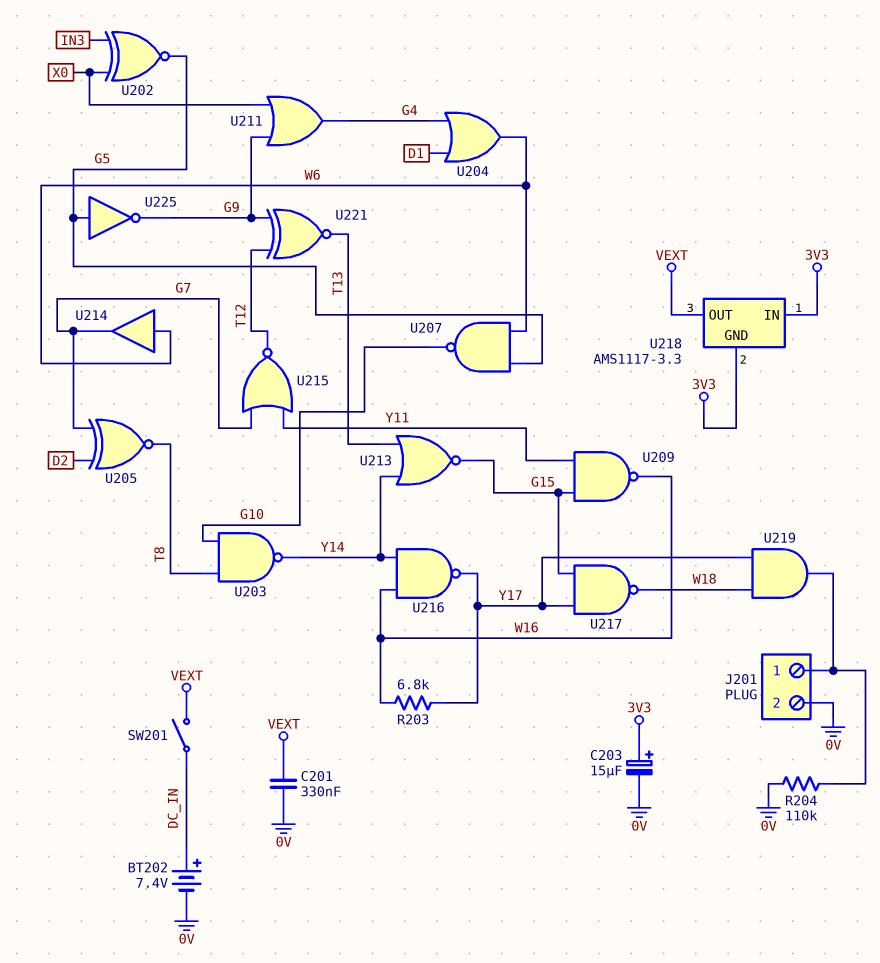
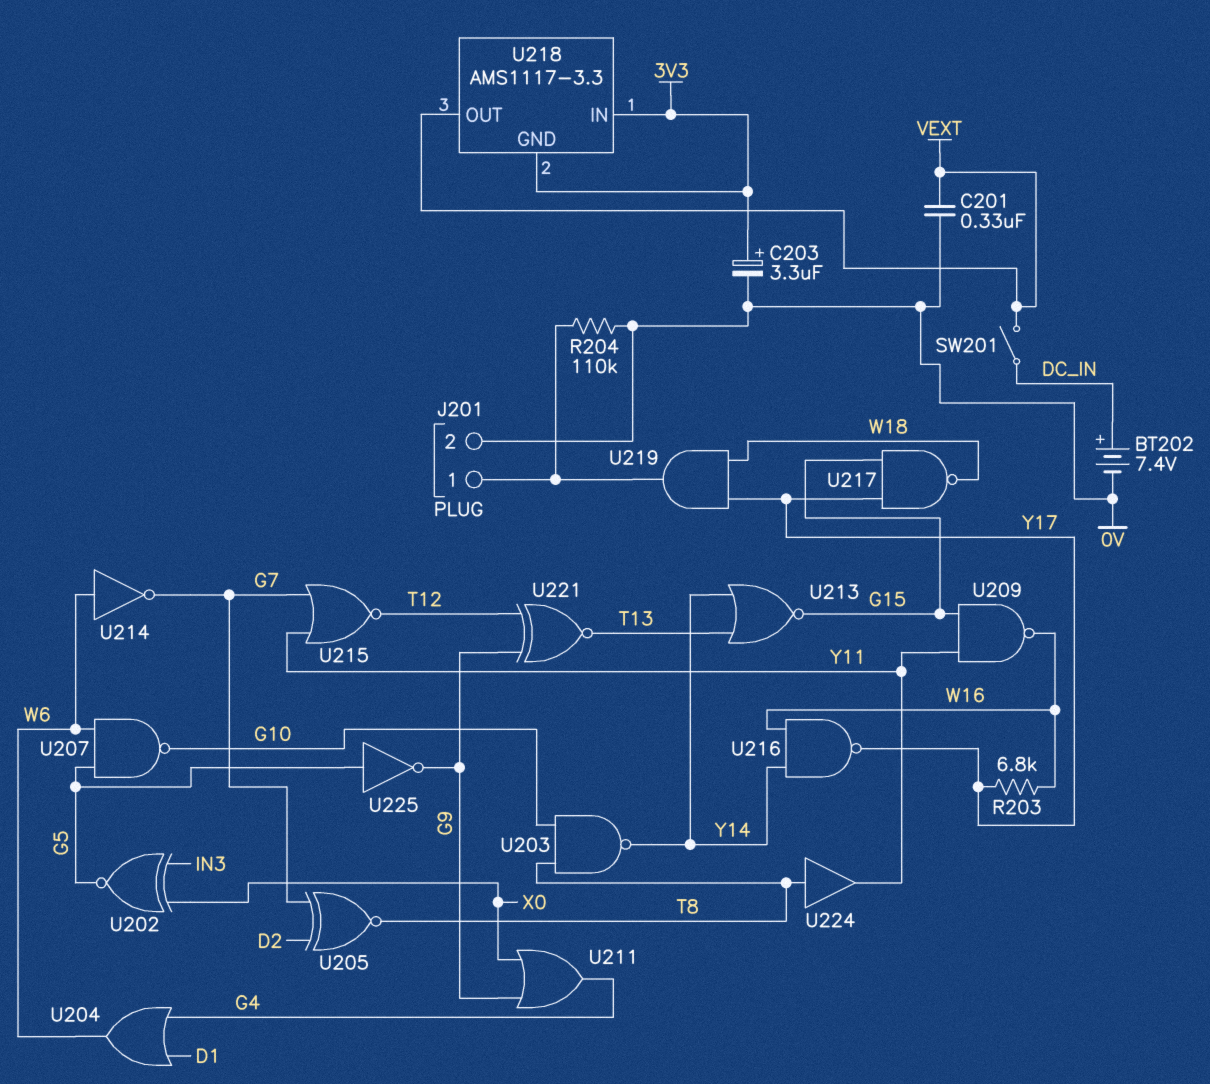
C203: 15uF (plus 3V3, minus 0V) -> 3.3uF (plus 3V3, minus 0V)
U214: buffer (in W6, out G7) -> NOT (in W6, out G7)
U224: none -> buffer (in T8, out Y11)

